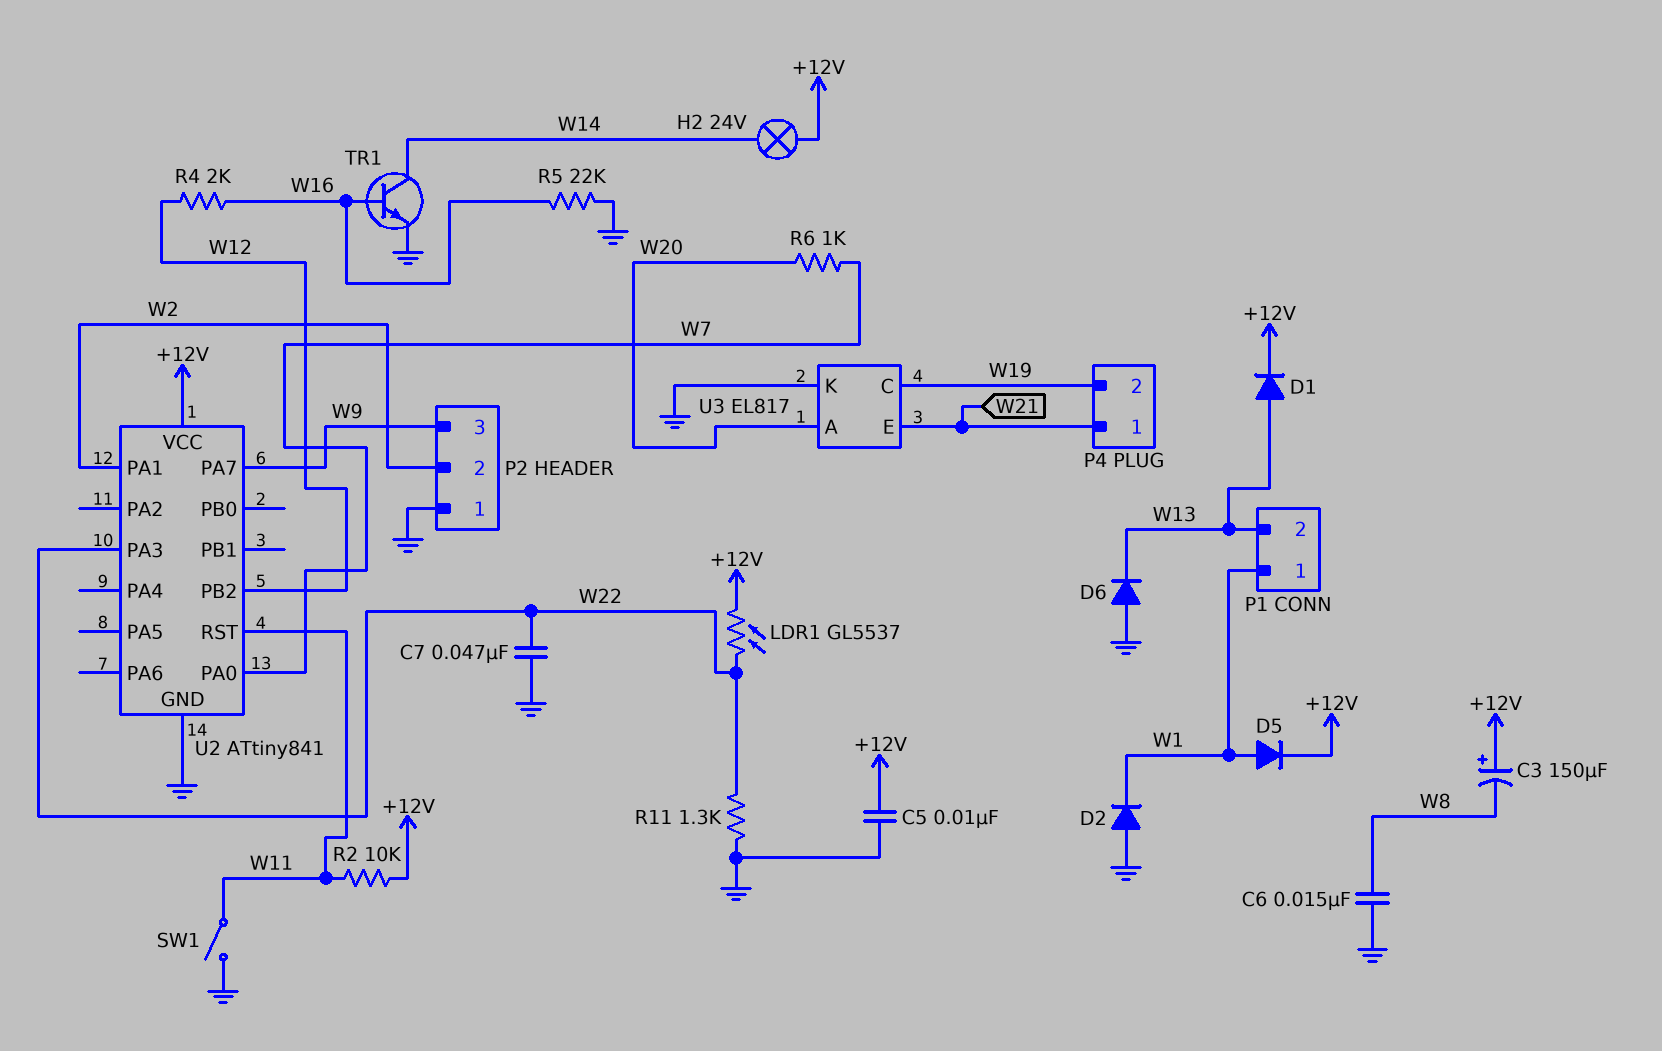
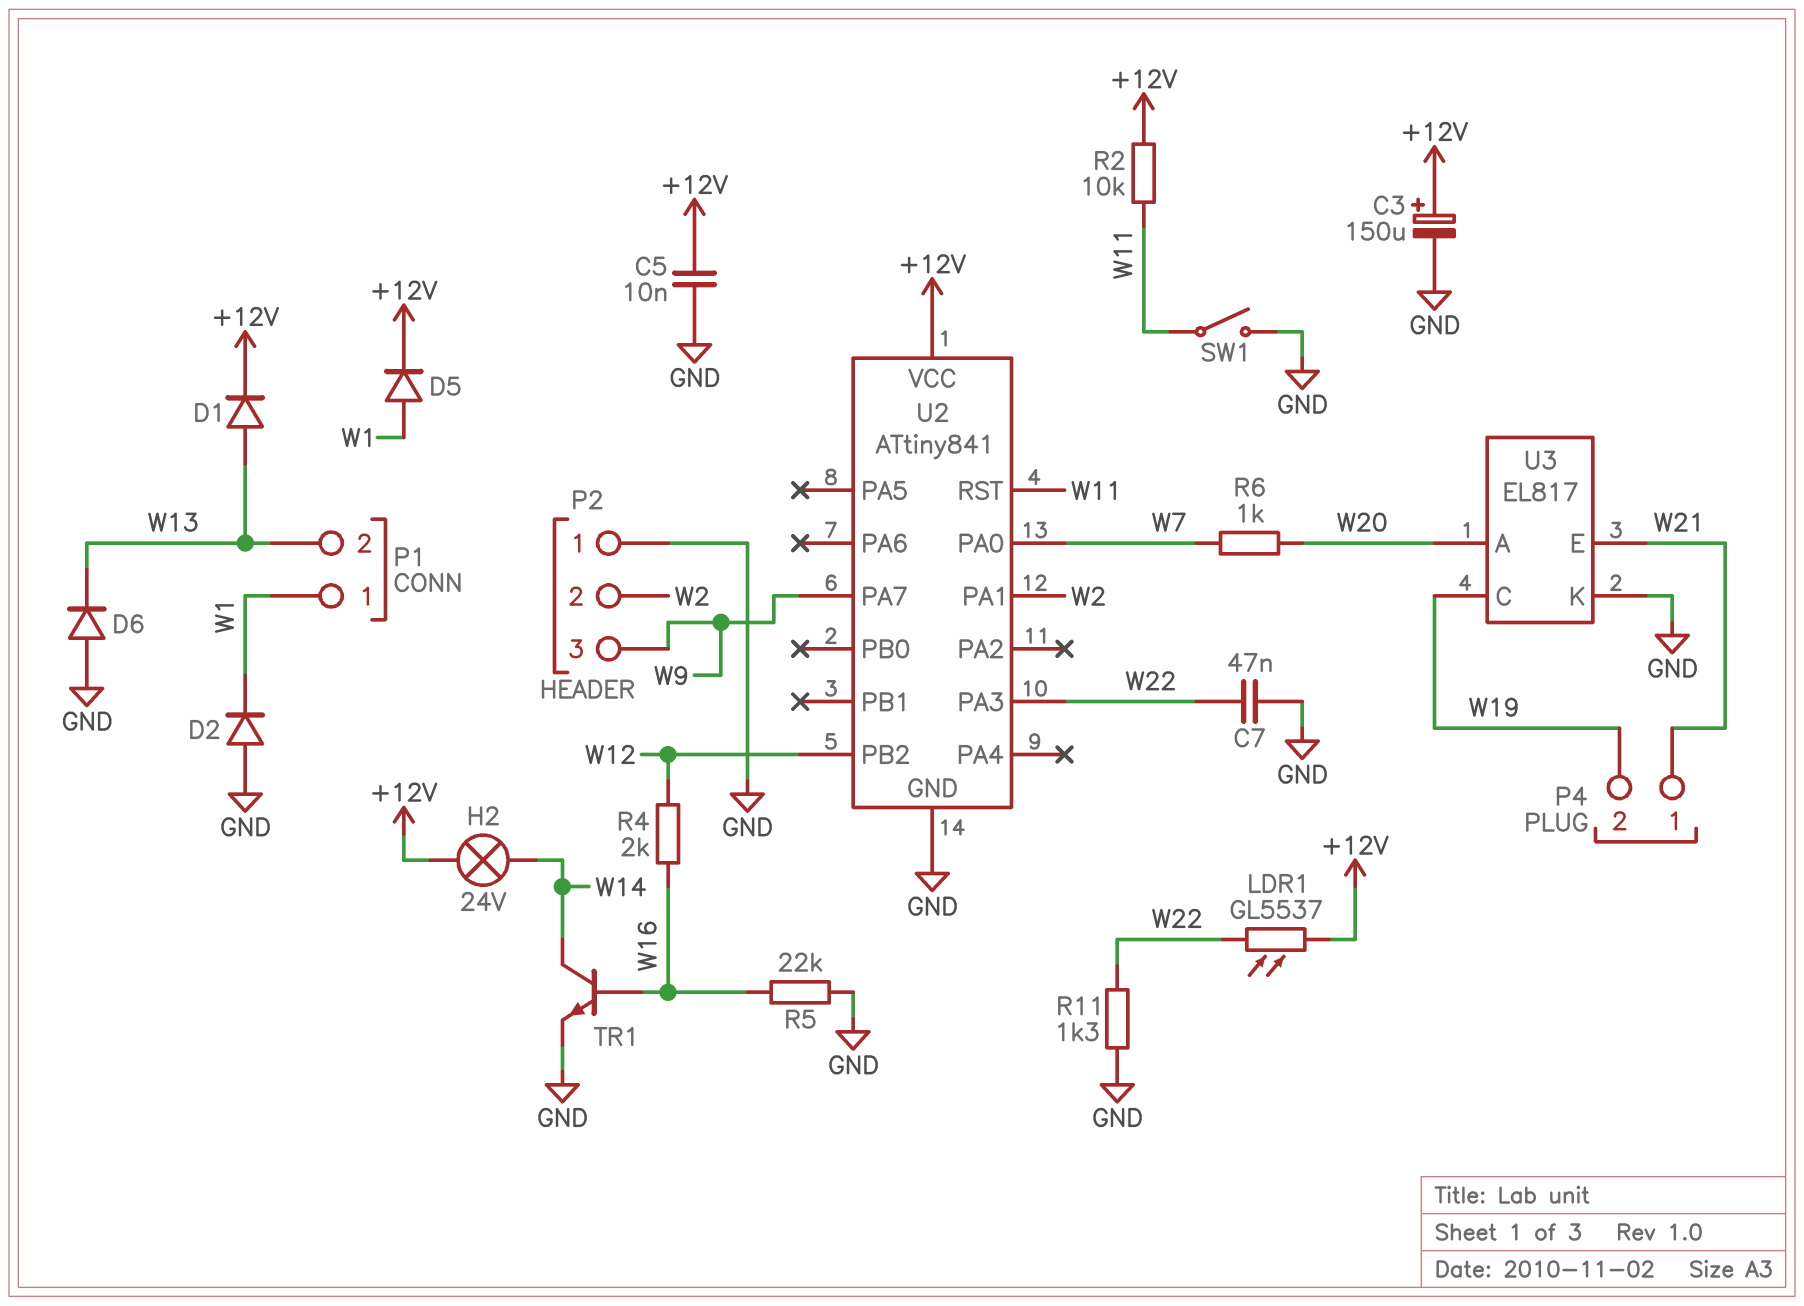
C3: 150uF (plus +12V, minus W8) -> 150uF (plus +12V, minus GND)
C6: 15nF (GND, W8) -> none

